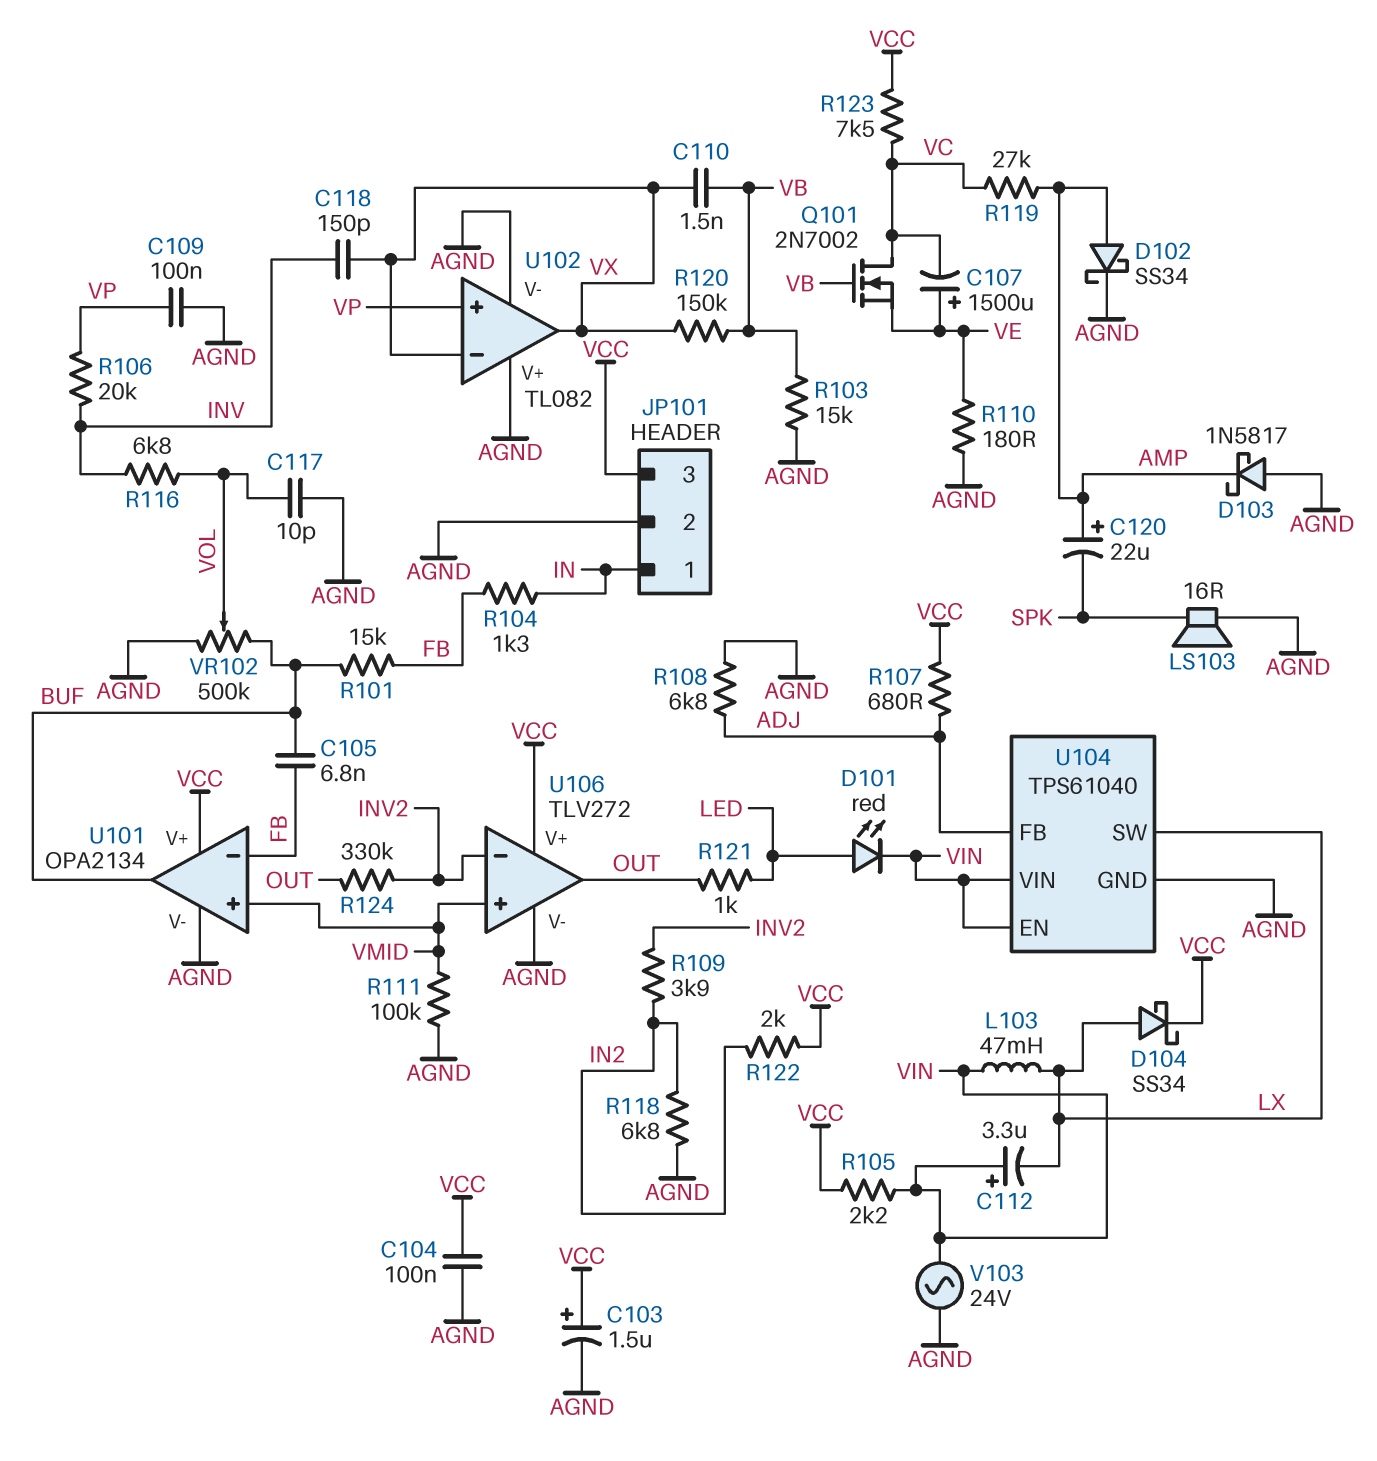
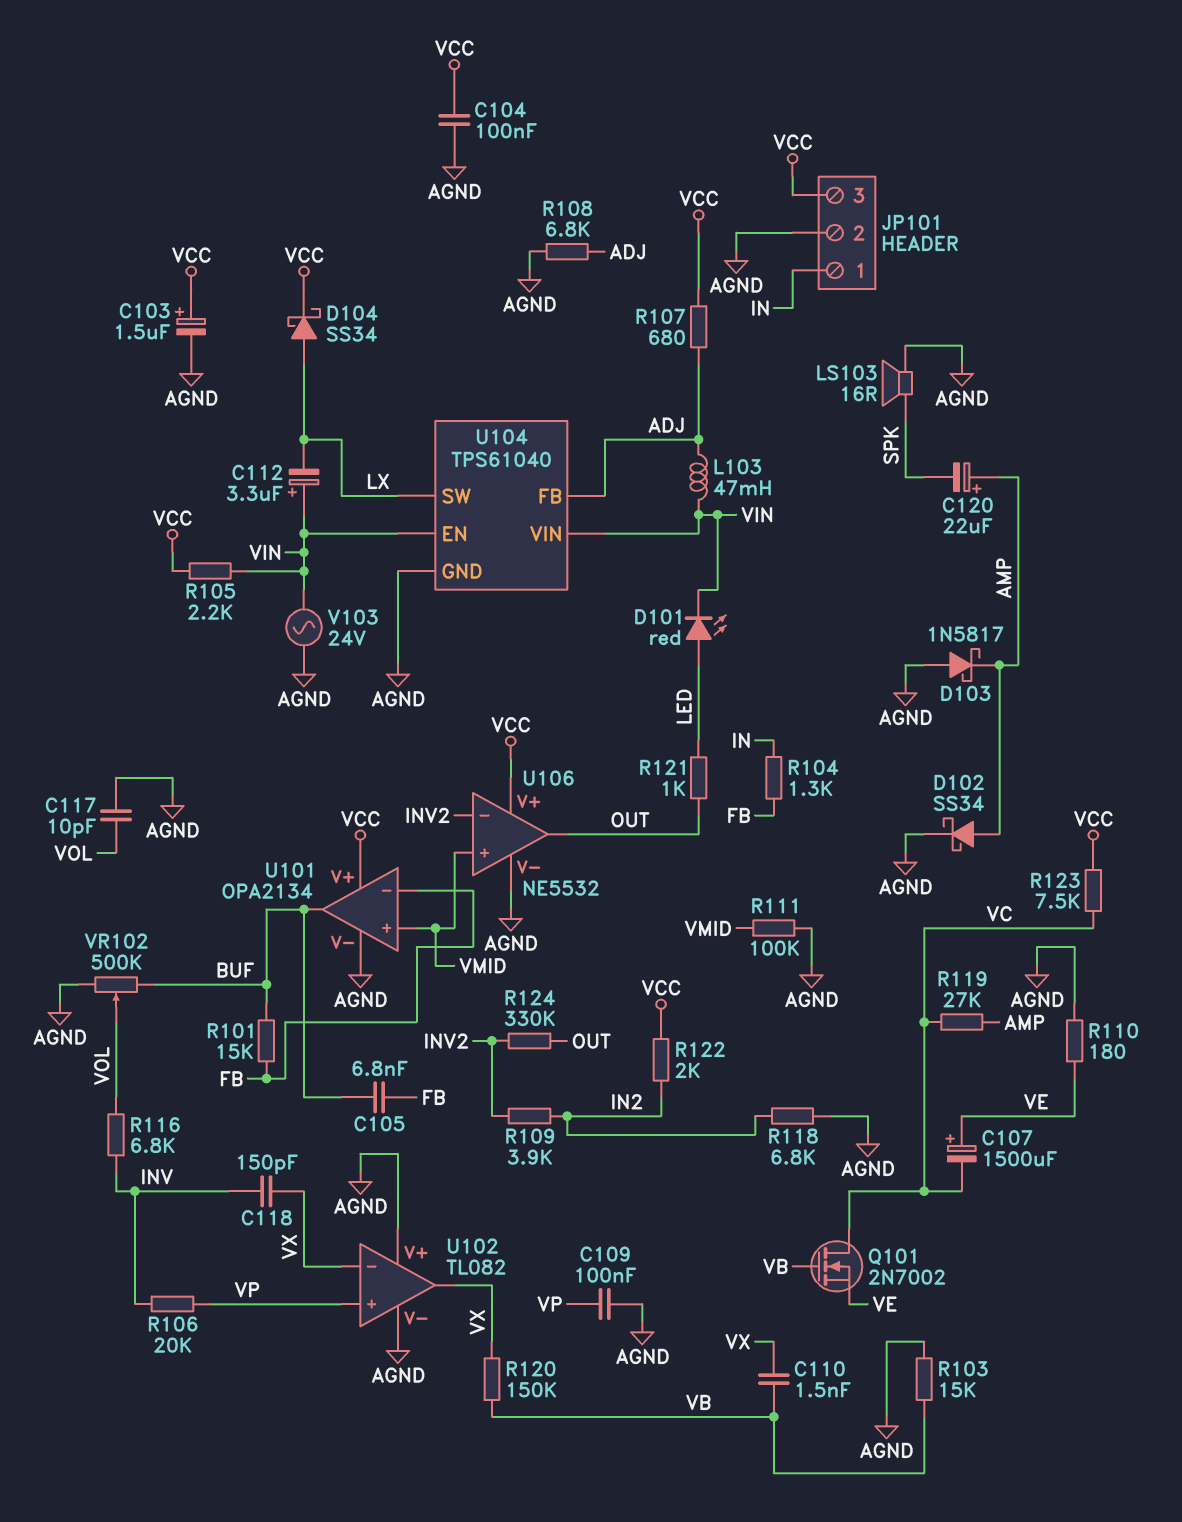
L103: 47mH (LX, VIN) -> 47mH (ADJ, VIN)
U106: TLV272 -> NE5532

